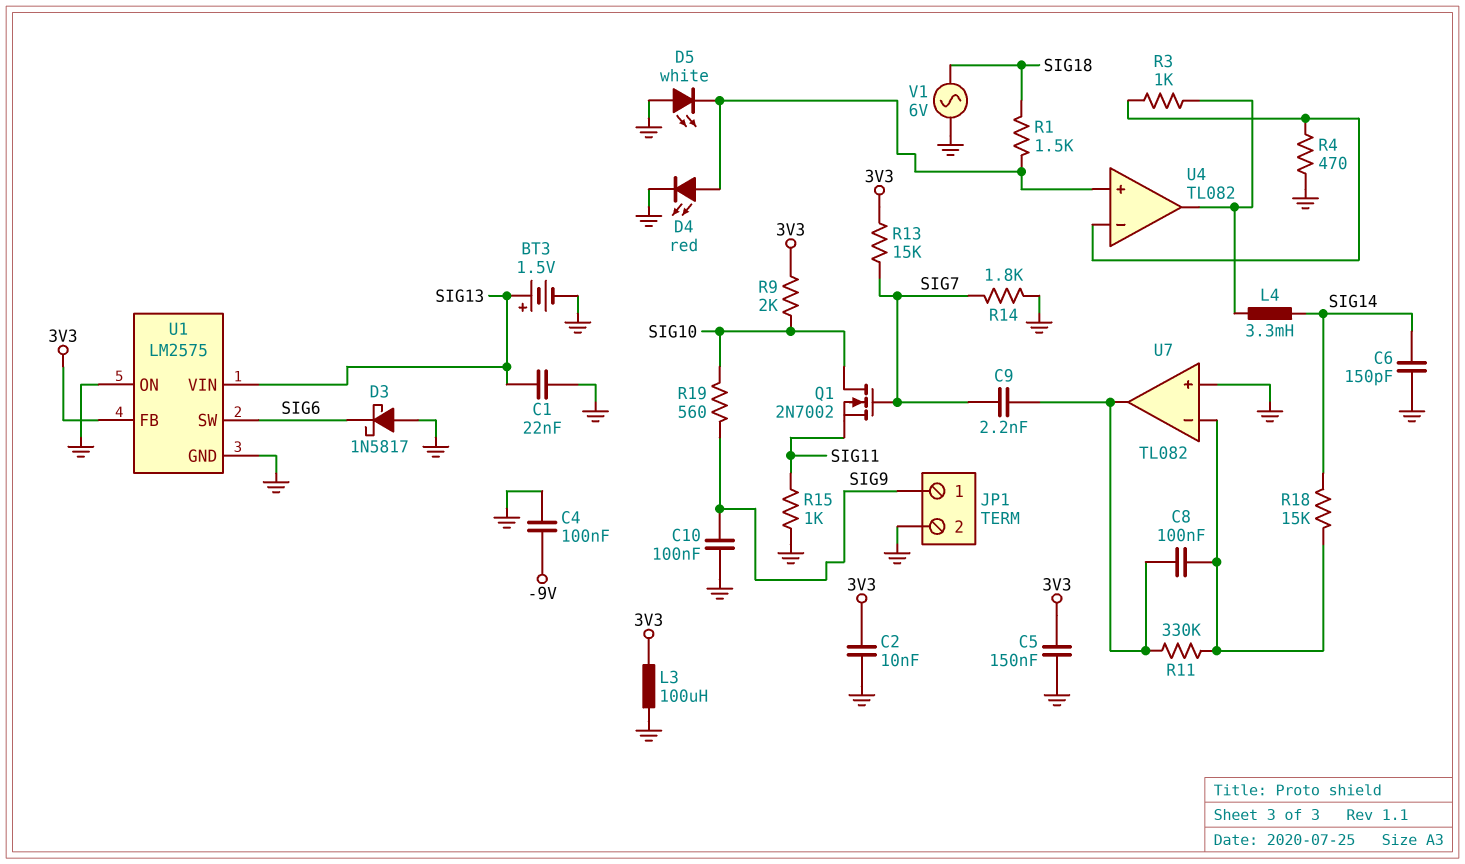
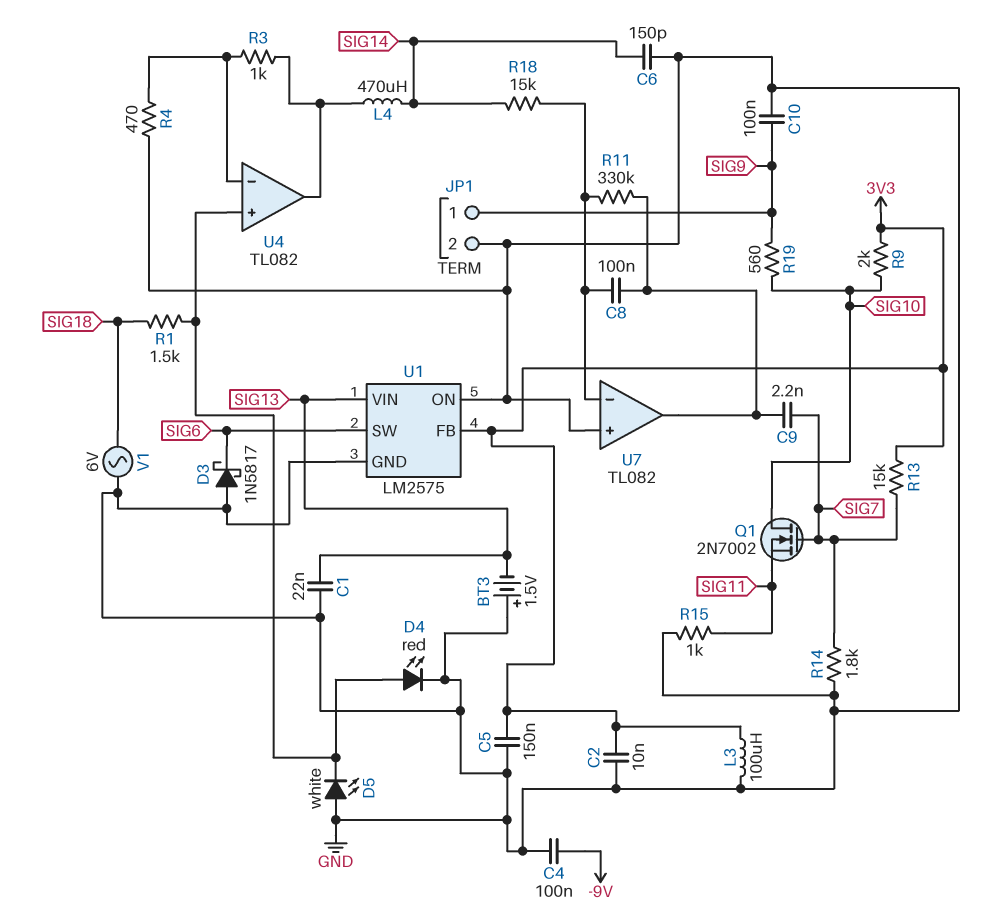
BT3: 1.5V (plus SIG13, minus GND) -> 1.5V (plus GND, minus SIG13)
L4: 3.3mH (SIG14, U4/out) -> 470uH (SIG14, U4/out)

